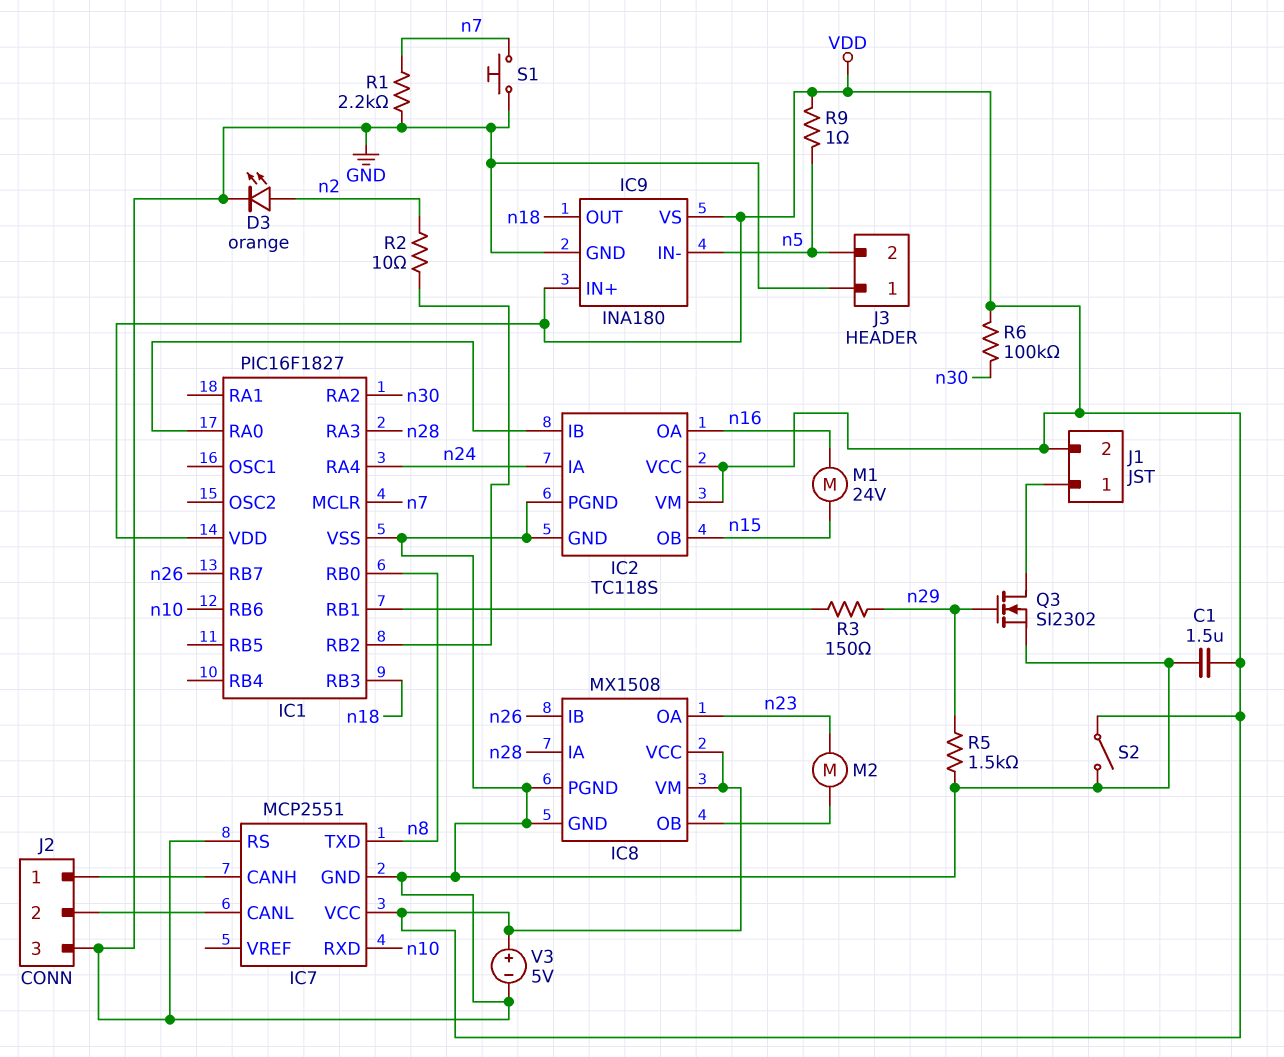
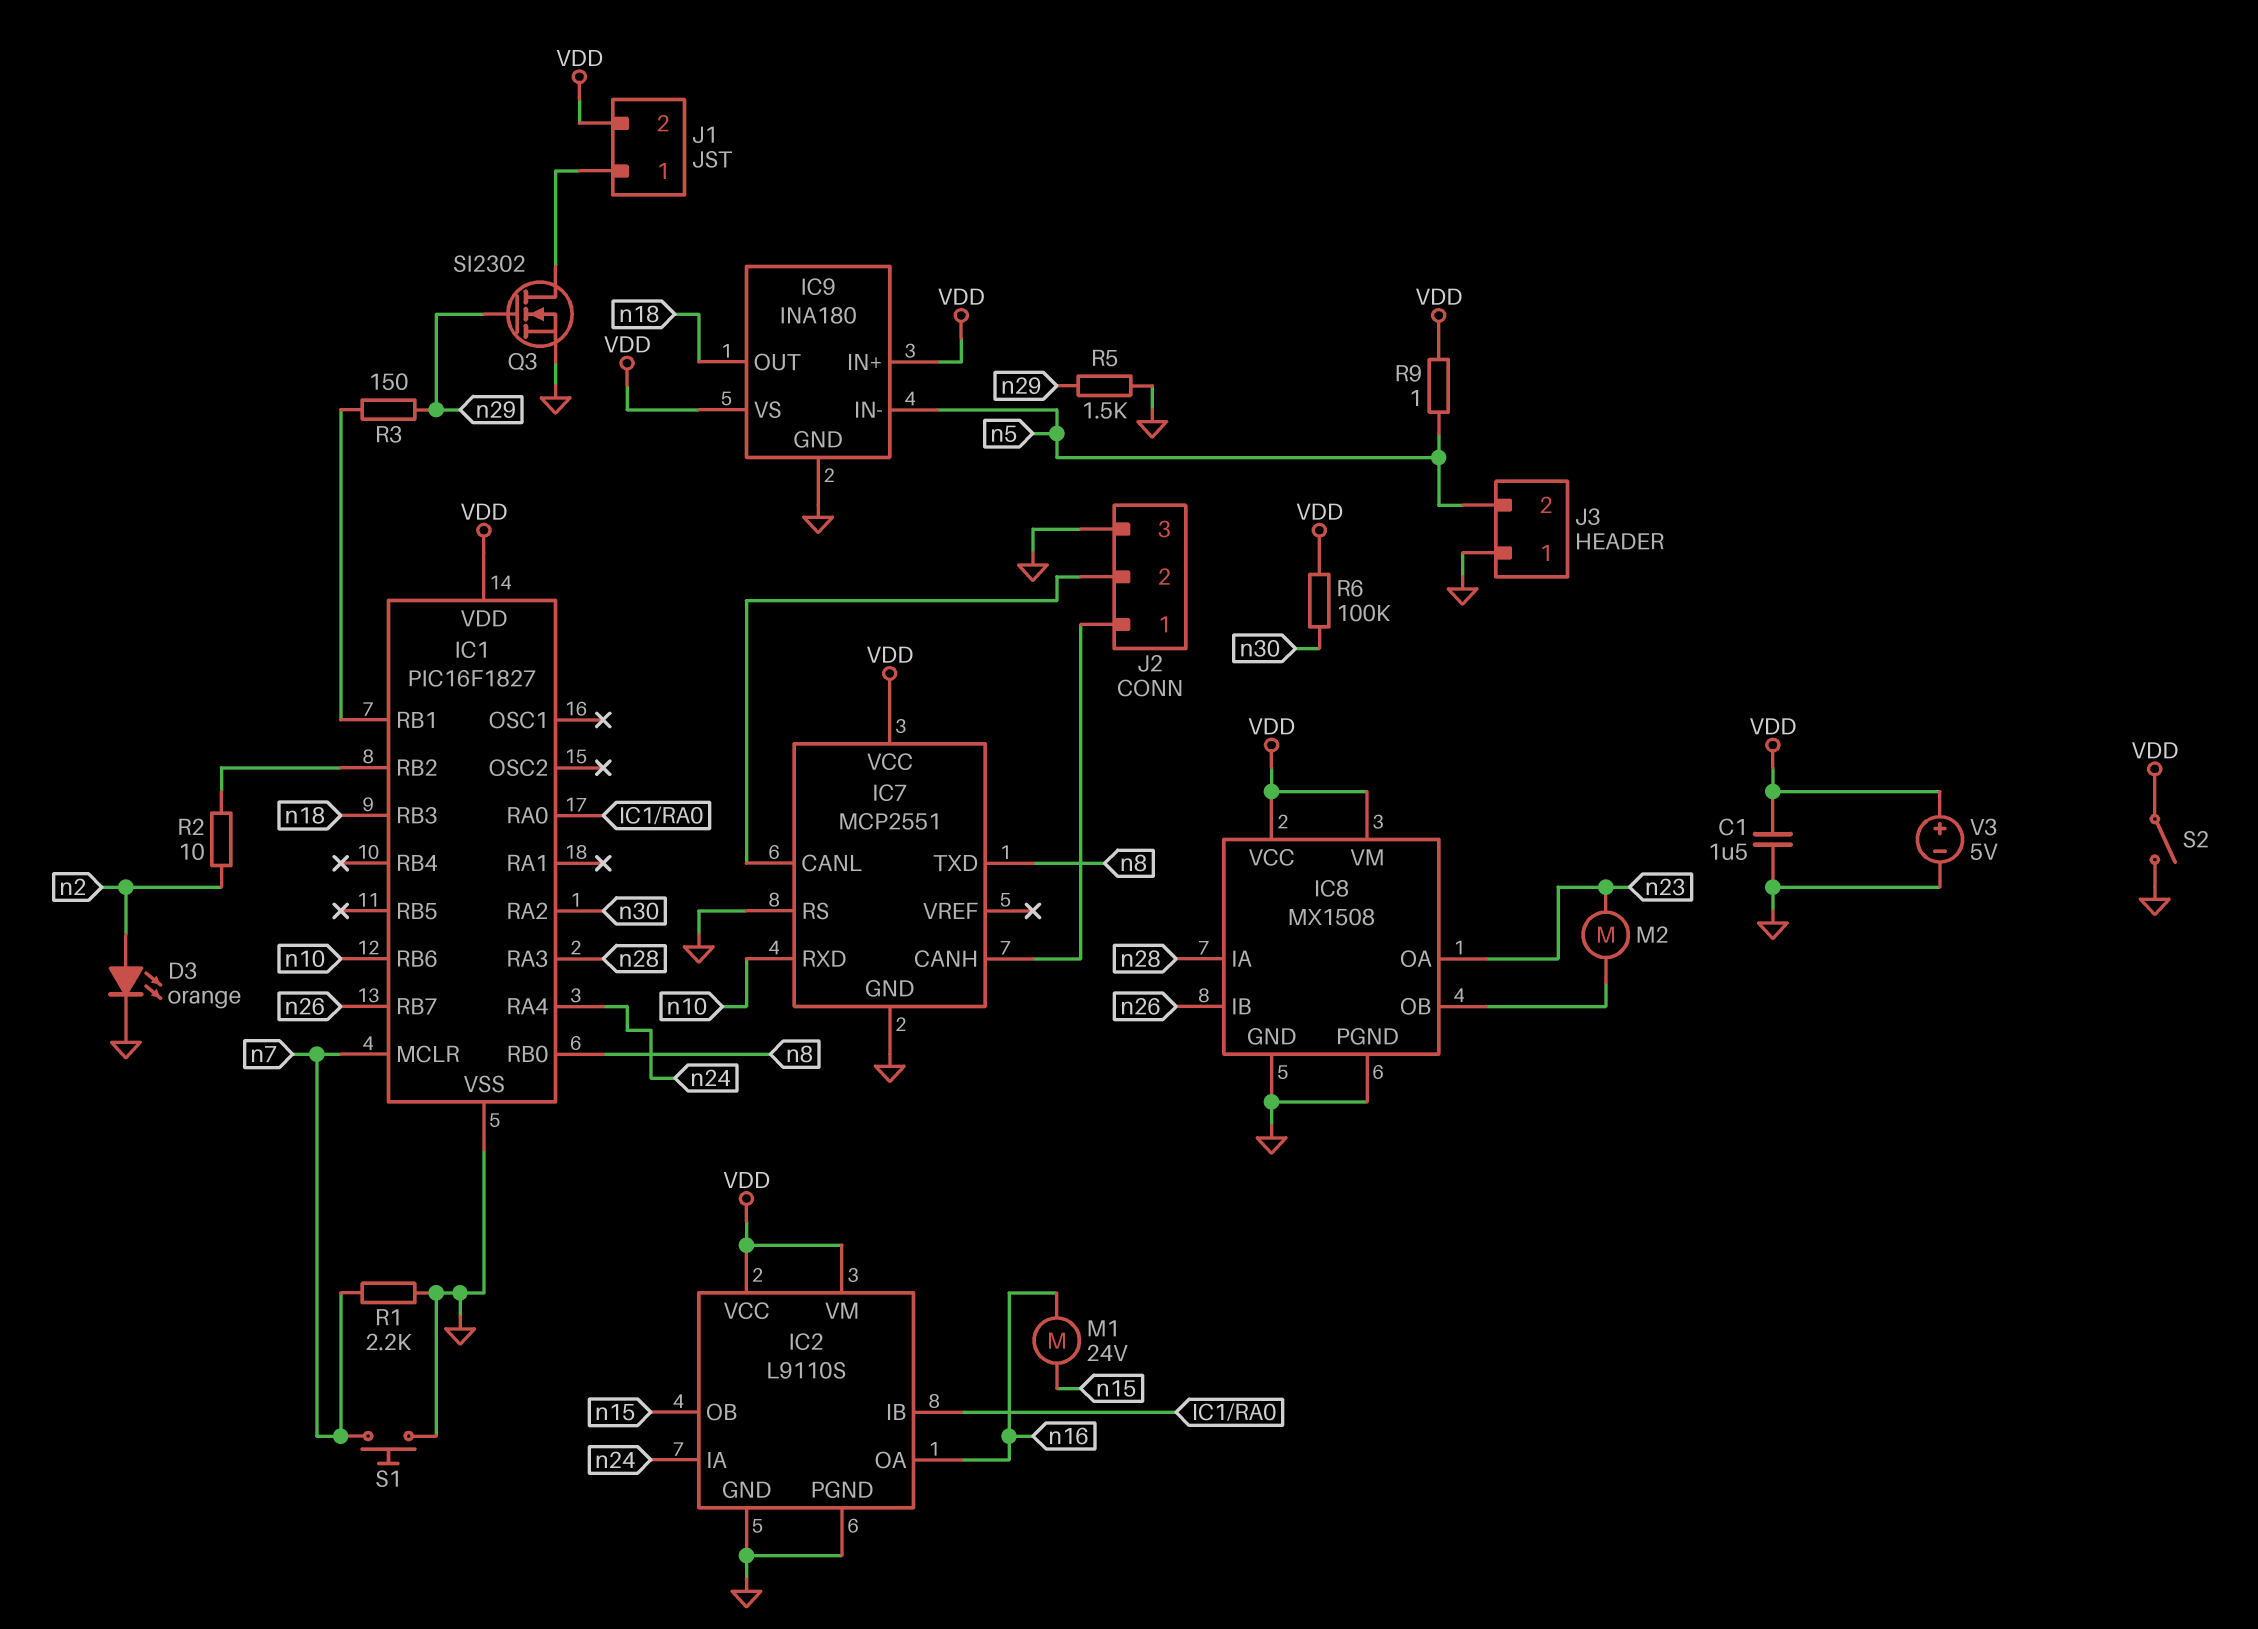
IC2: TC118S -> L9110S

